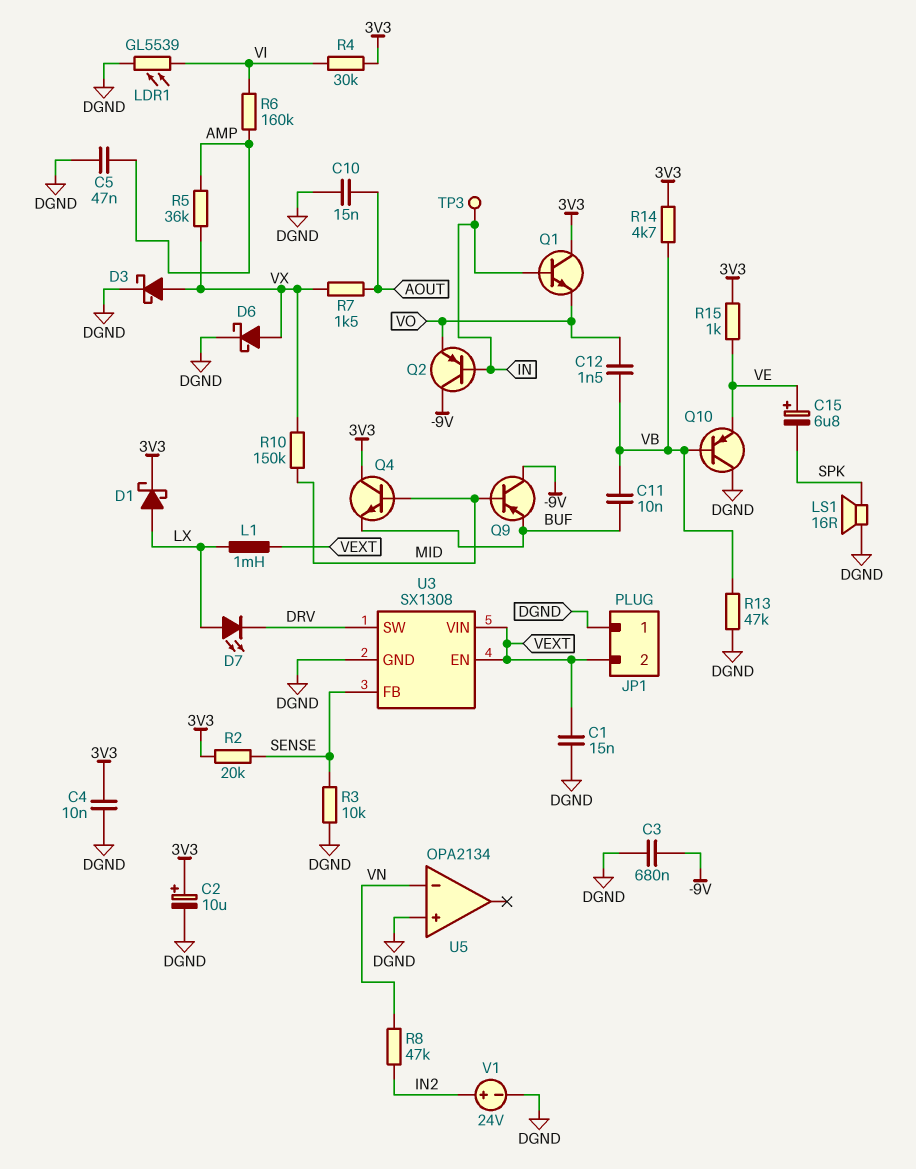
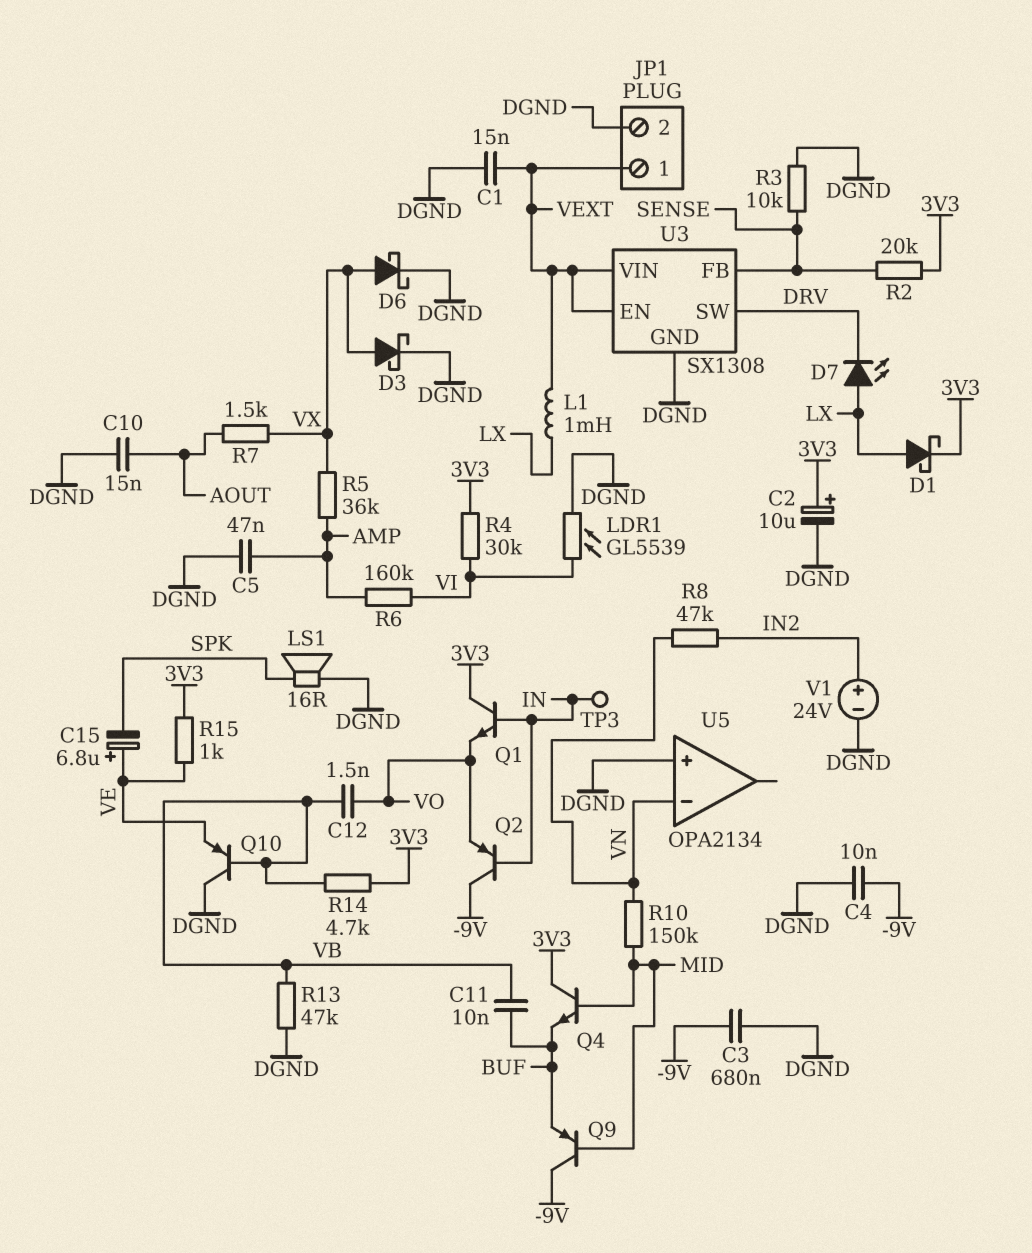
C4: 10nF (3V3, DGND) -> 10nF (-9V, DGND)
JP1 pin 1: DGND -> VEXT
JP1 pin 2: VEXT -> DGND
R10: 150k (MID, VX) -> 150k (MID, VN)

